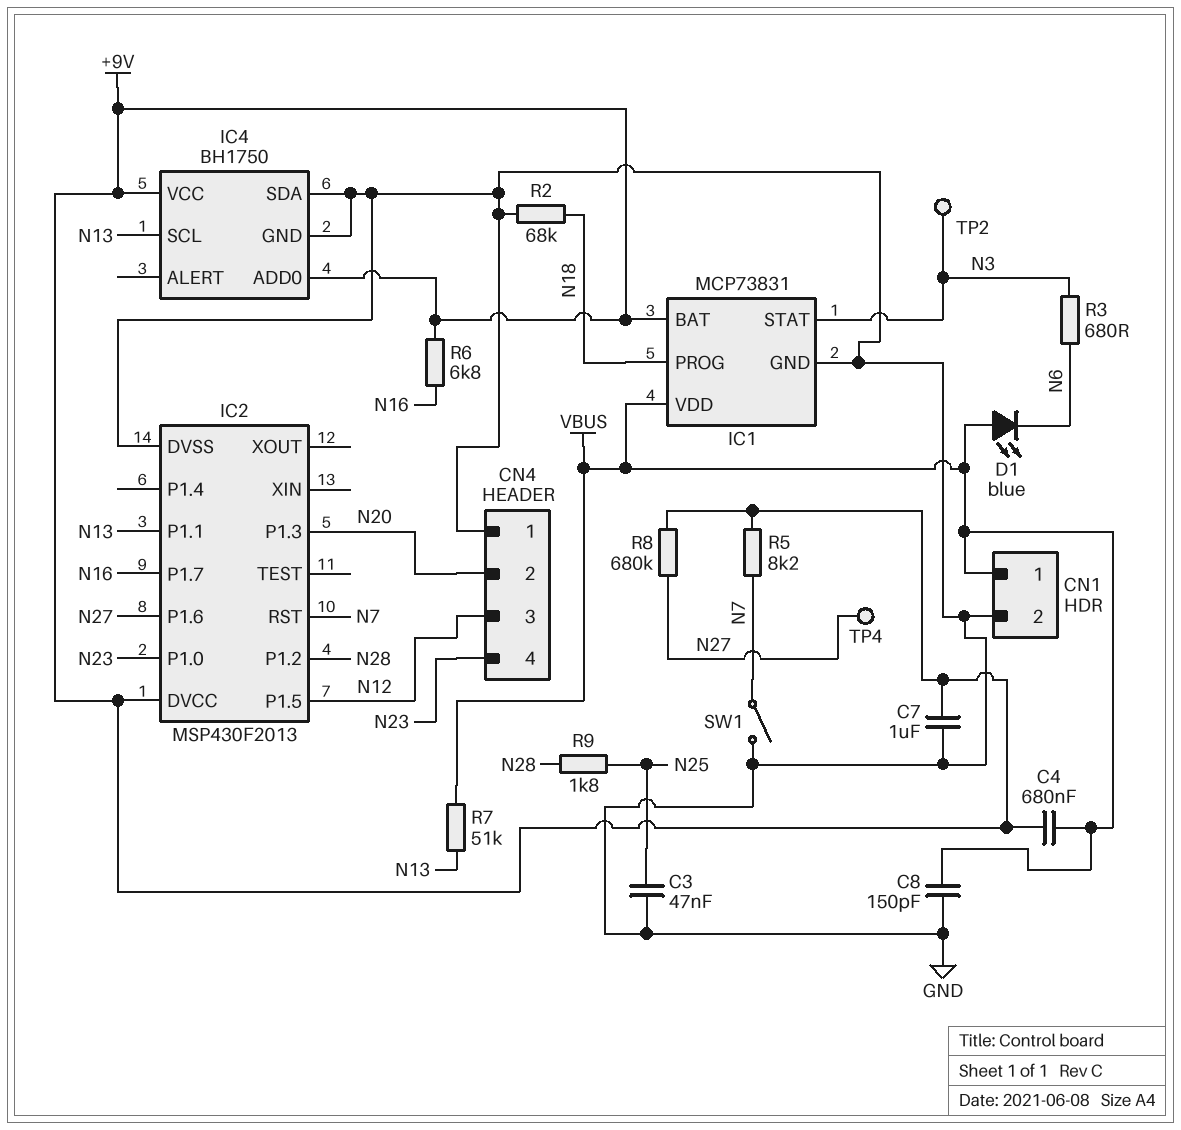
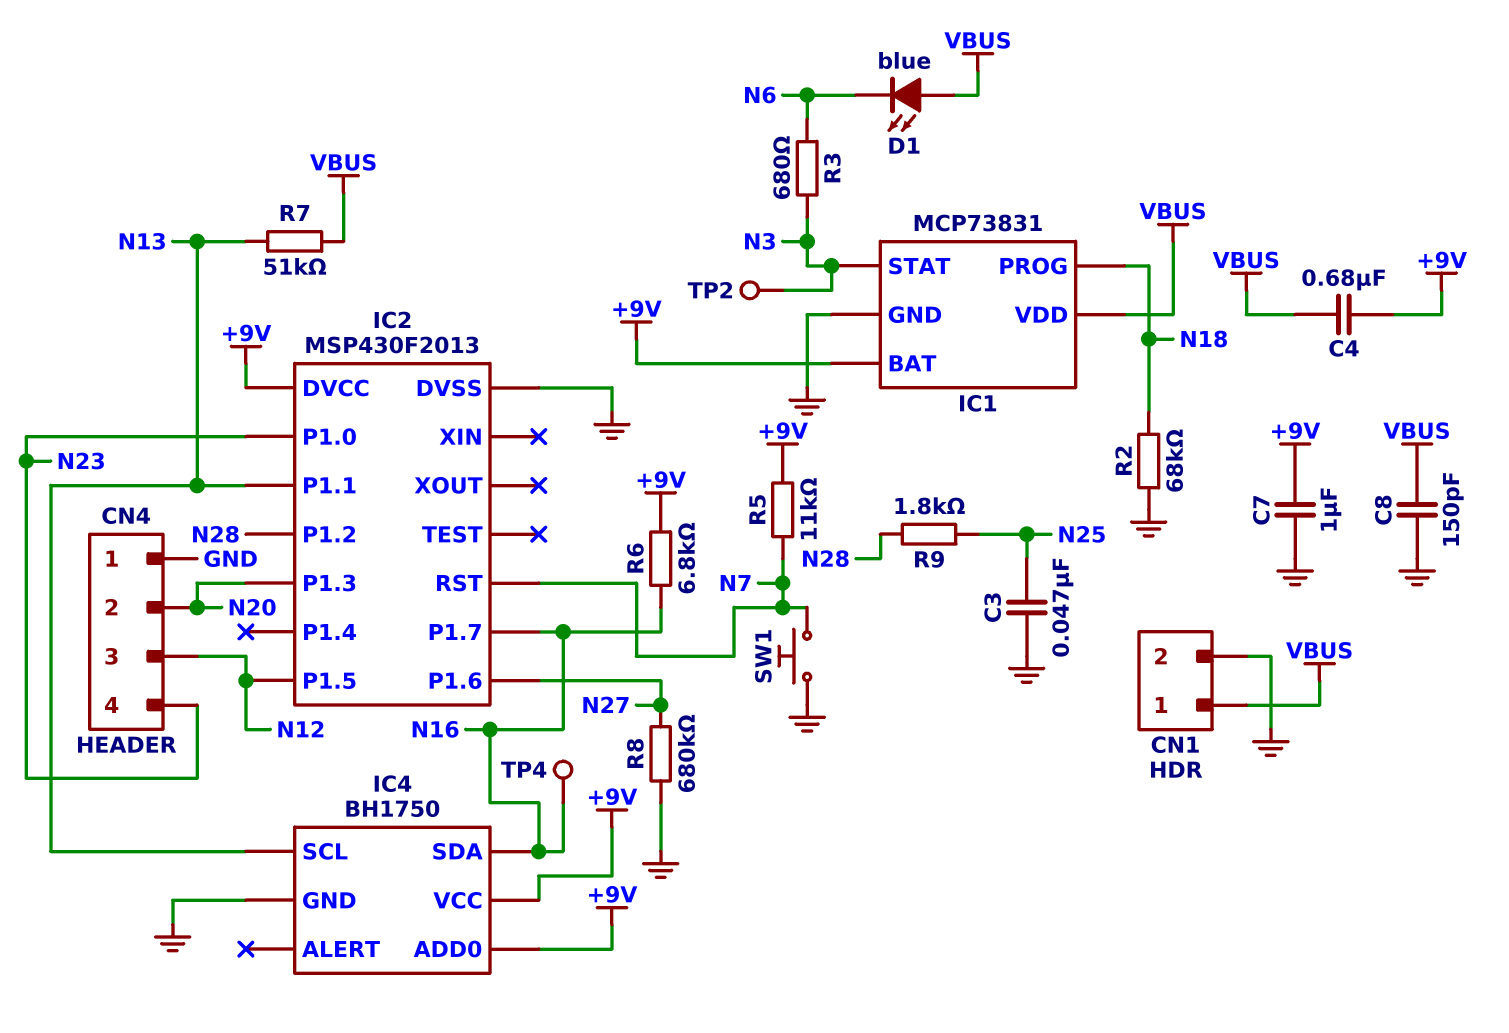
IC4 pin SDA: GND -> N16
R5: 8.2k (+9V, N7) -> 11k (+9V, N7)
R8: 680k (+9V, N27) -> 680k (GND, N27)
SW1: switch (GND, N7) -> button (GND, N7)
TP4: test point (N27) -> test point (N16)

